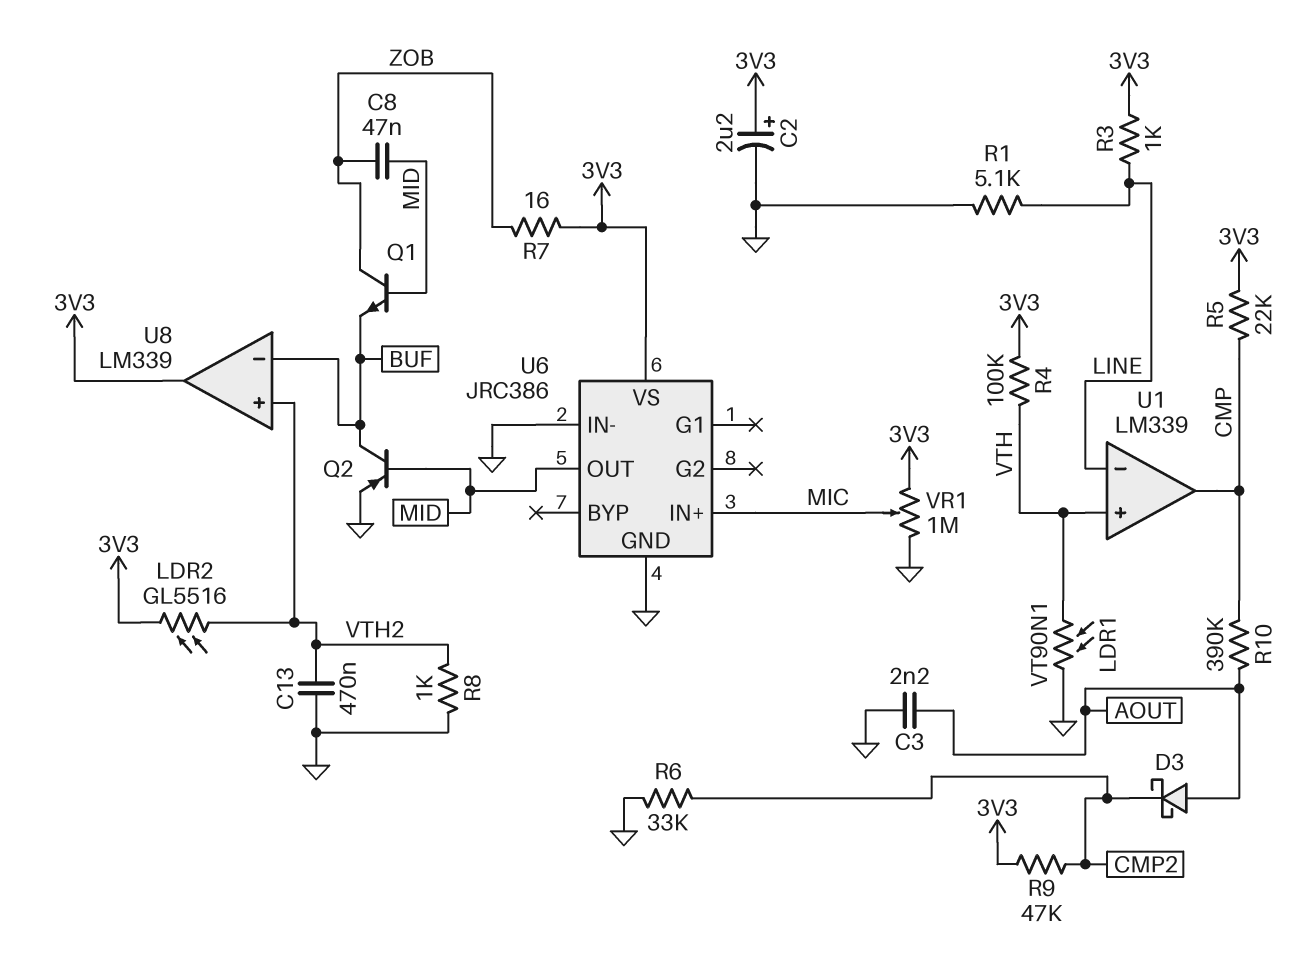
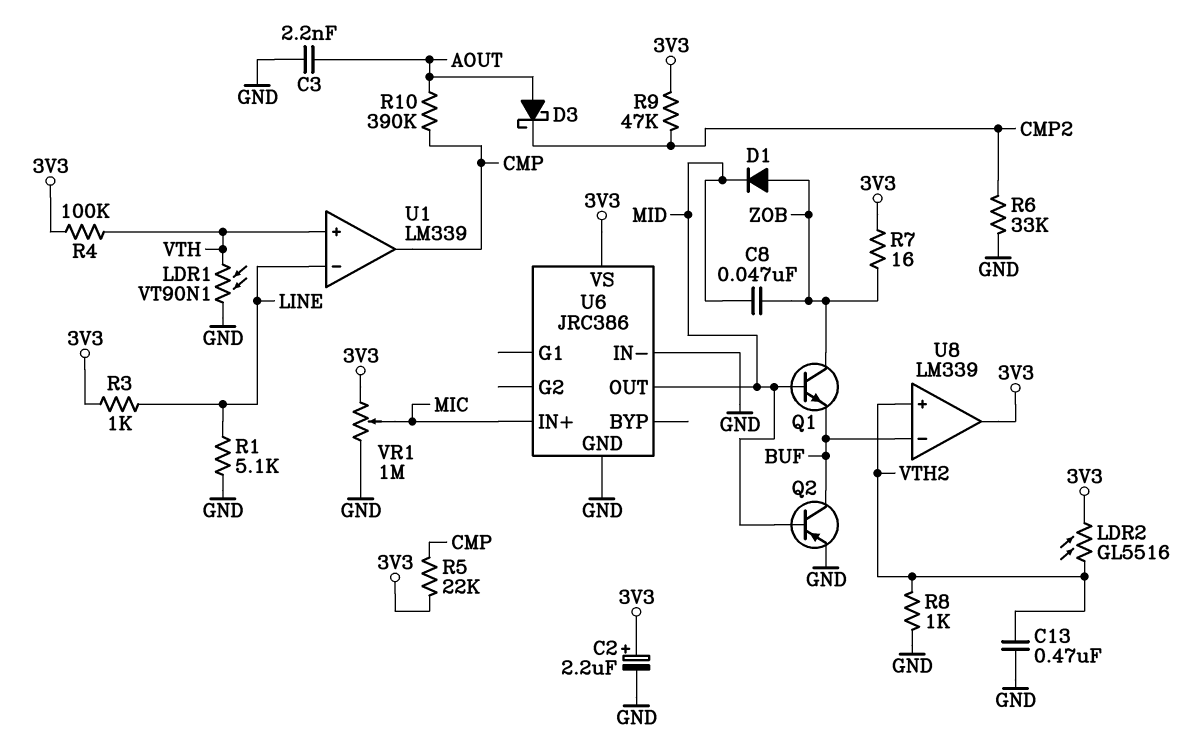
D1: none -> diode (A ZOB, K MID)

